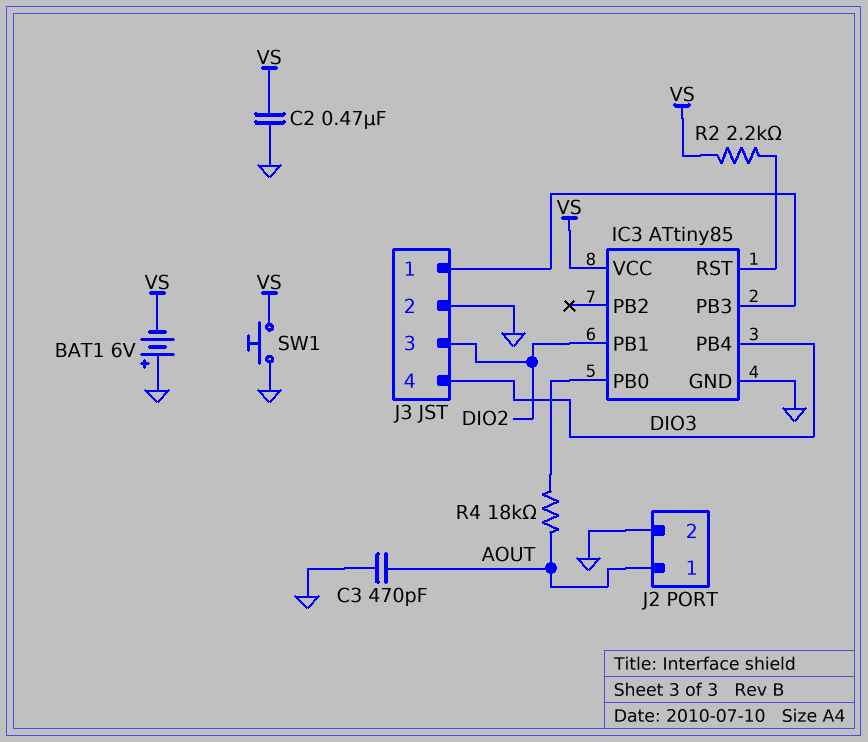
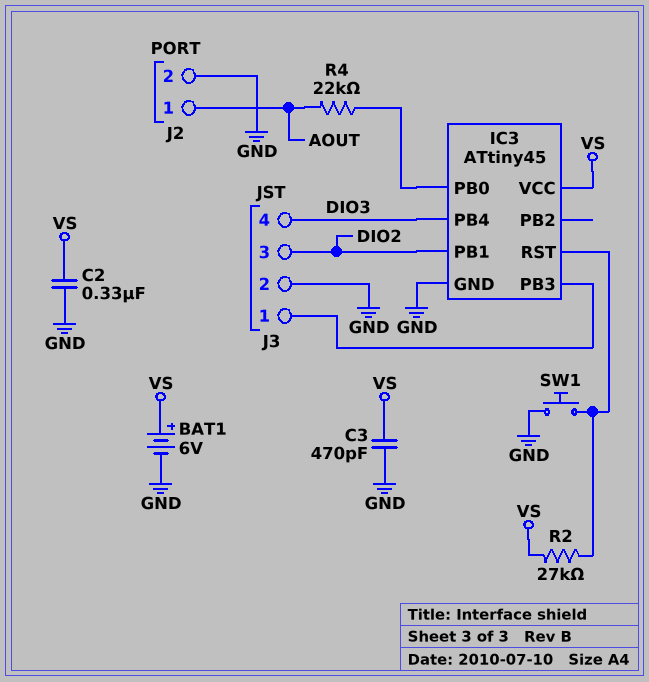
BAT1: 6V (plus GND, minus VS) -> 6V (plus VS, minus GND)
C2: 470nF (GND, VS) -> 330nF (GND, VS)
C3: 470pF (AOUT, GND) -> 470pF (GND, VS)
IC3: ATtiny85 -> ATtiny45
R2: 2.2k (IC3/RST, VS) -> 27k (IC3/RST, VS)
R4: 18k (AOUT, IC3/PB0) -> 22k (AOUT, IC3/PB0)
SW1: button (GND, VS) -> button (GND, IC3/RST)

